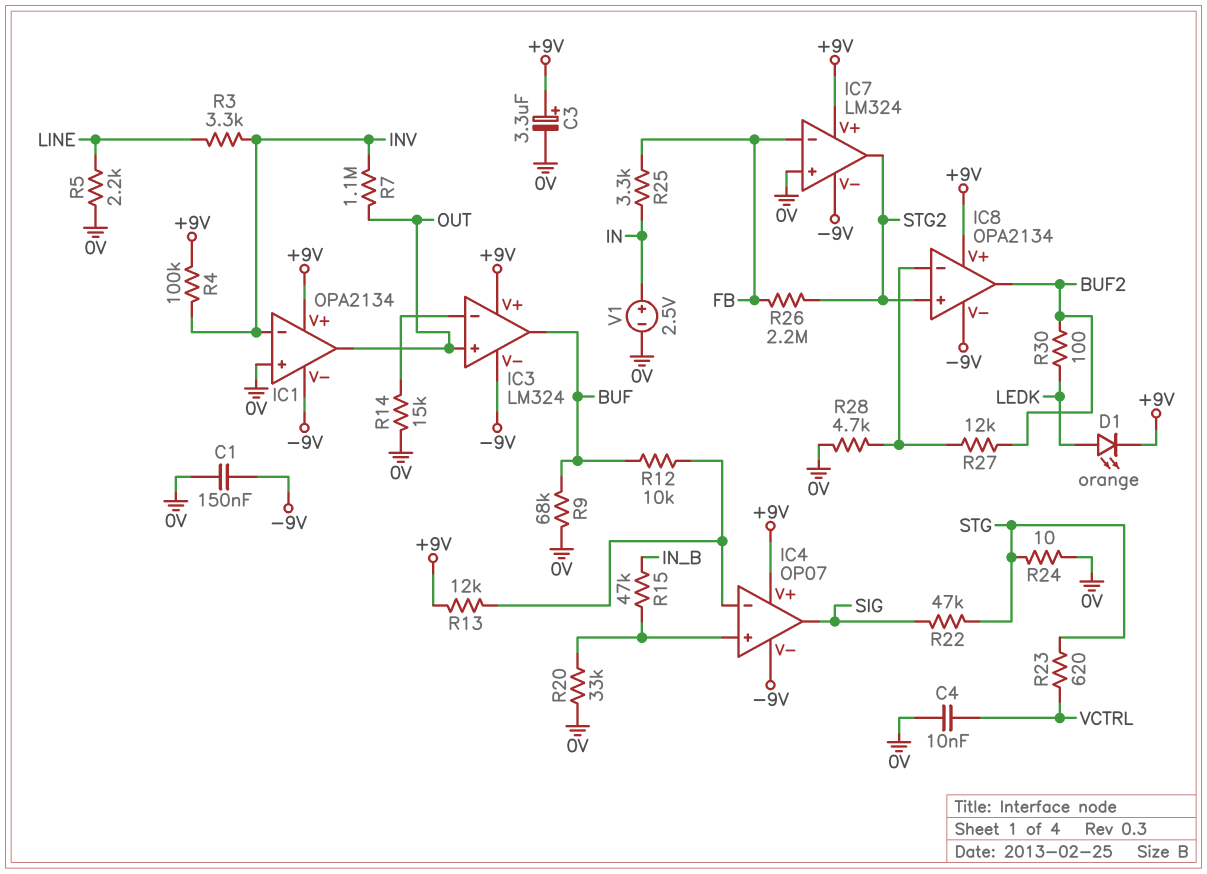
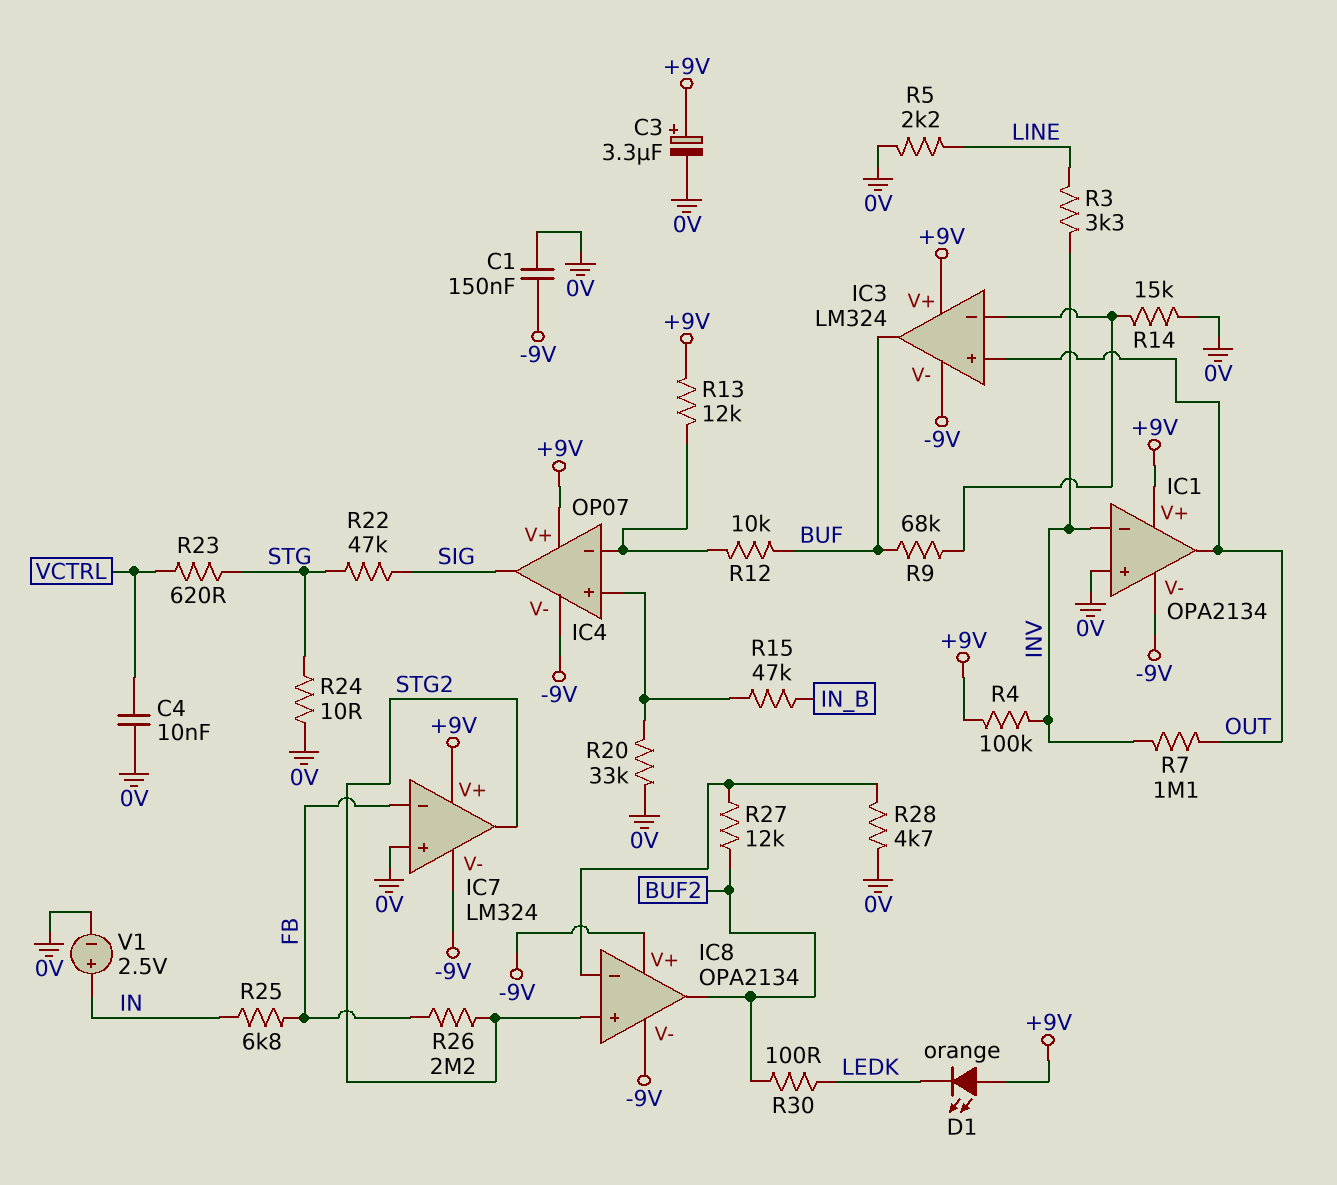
D1: LED orange (A LEDK, K +9V) -> LED orange (A +9V, K LEDK)
IC8 pin V+: +9V -> -9V
R9: 68k (0V, BUF) -> 68k (BUF, IC3/in-)
R25: 3.3k (FB, IN) -> 6.8k (FB, IN)

